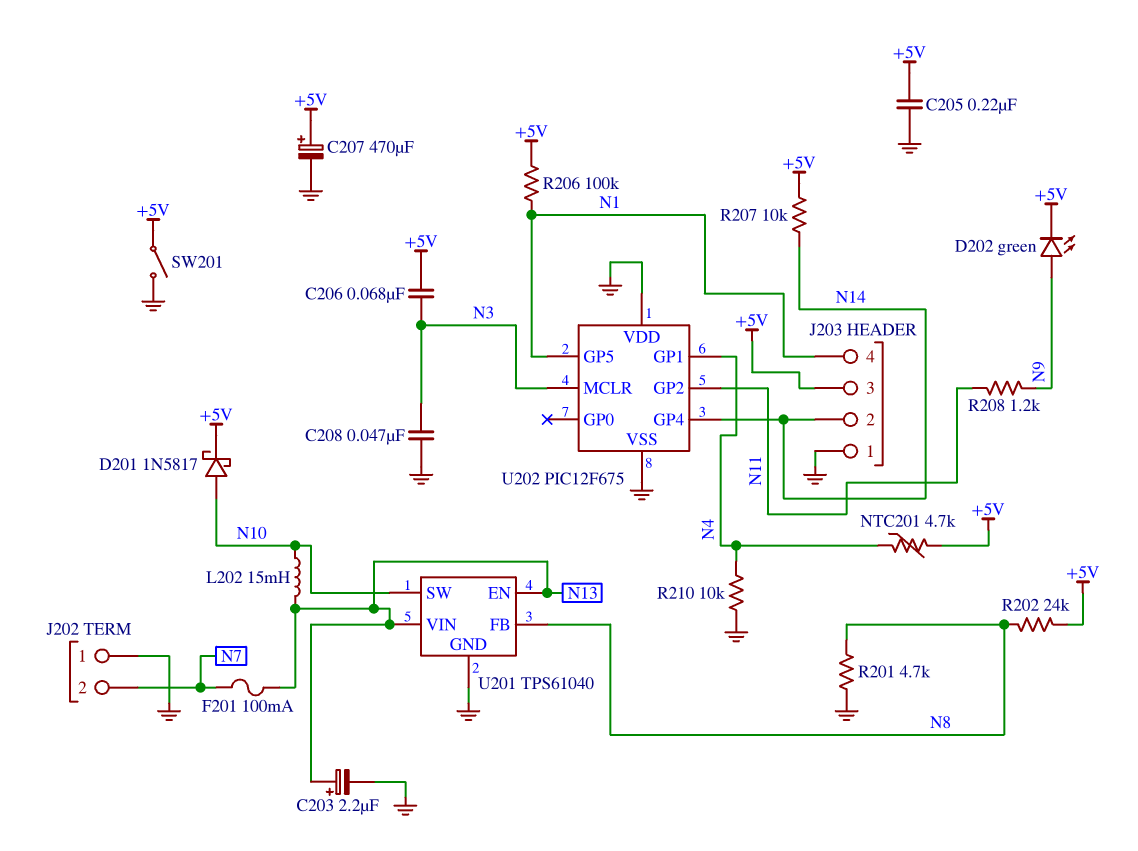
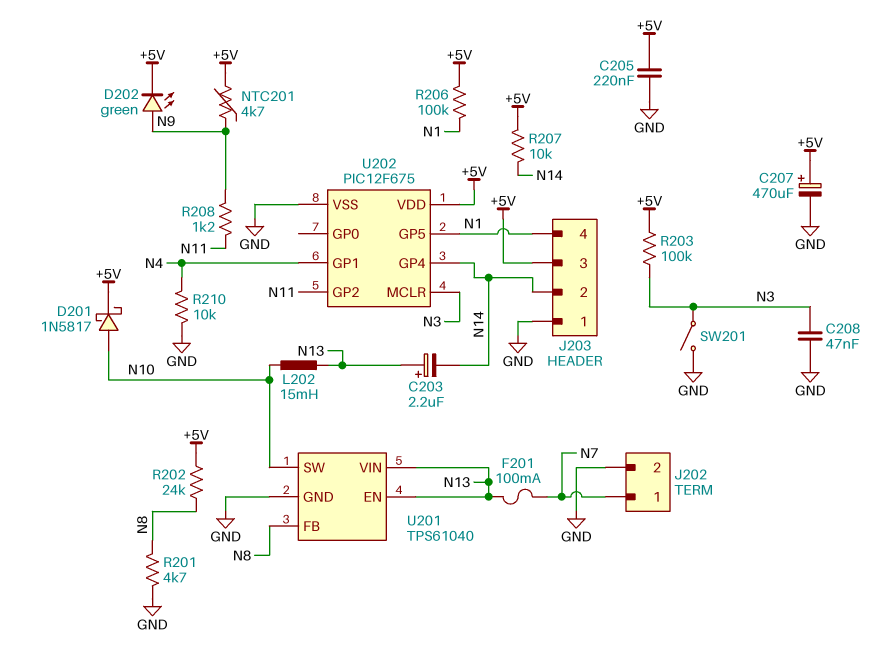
C203: 2.2uF (plus N13, minus GND) -> 2.2uF (plus N13, minus N14)
C206: 68nF (+5V, N3) -> none
J202 pin 1: GND -> N7
J202 pin 2: N7 -> GND
NTC201: 4.7k (+5V, N4) -> 4.7k (+5V, N9)
R203: none -> 100k (+5V, N3)
SW201: switch (+5V, GND) -> switch (GND, N3)
U202 pin VDD: GND -> +5V

